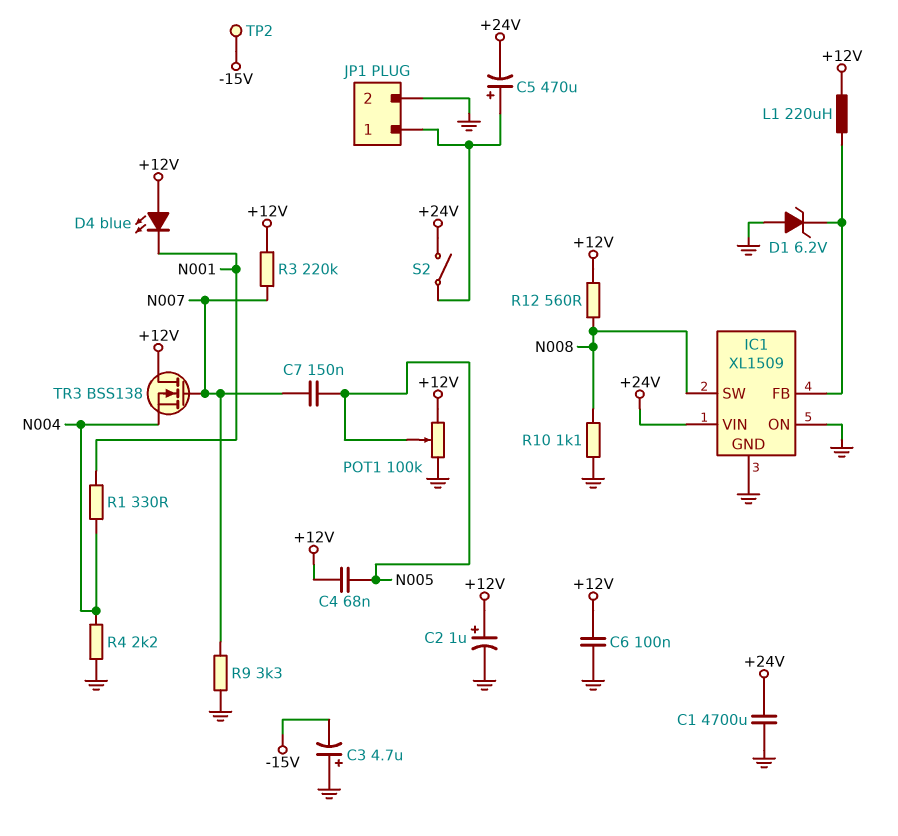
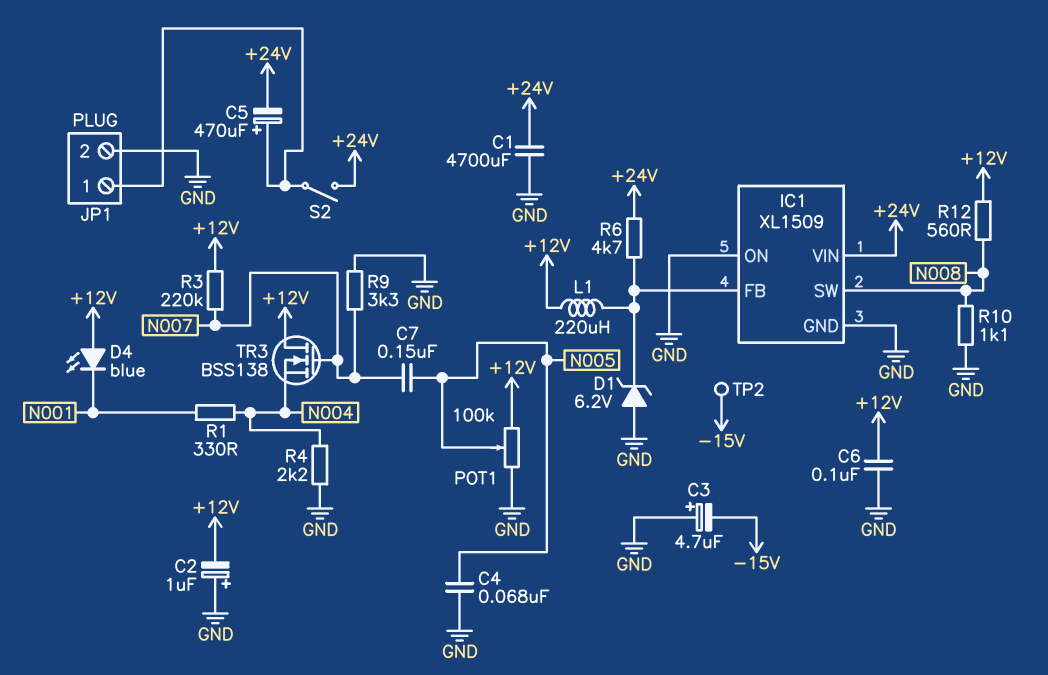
C2: 1uF (plus +12V, minus GND) -> 1uF (plus GND, minus +12V)
C4: 68nF (+12V, N005) -> 68nF (GND, N005)
R6: none -> 4.7k (+24V, IC1/FB)

